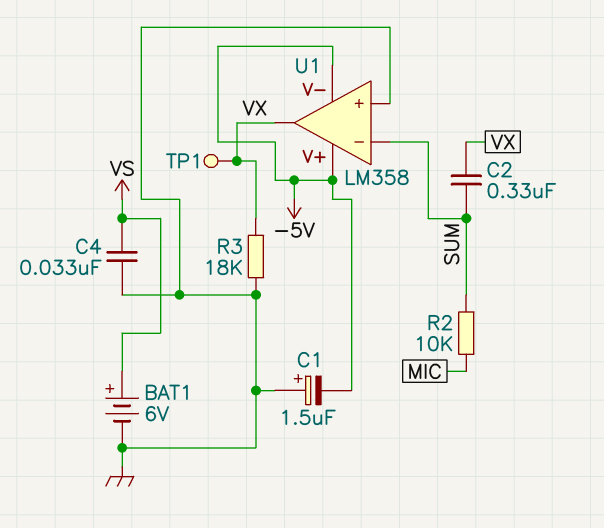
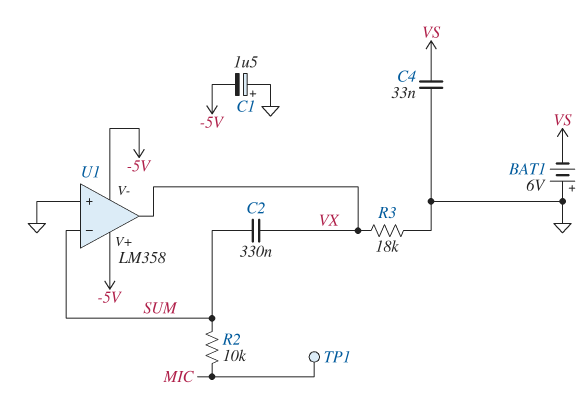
BAT1: 6V (plus VS, minus GND) -> 6V (plus GND, minus VS)
TP1: test point (VX) -> test point (MIC)

